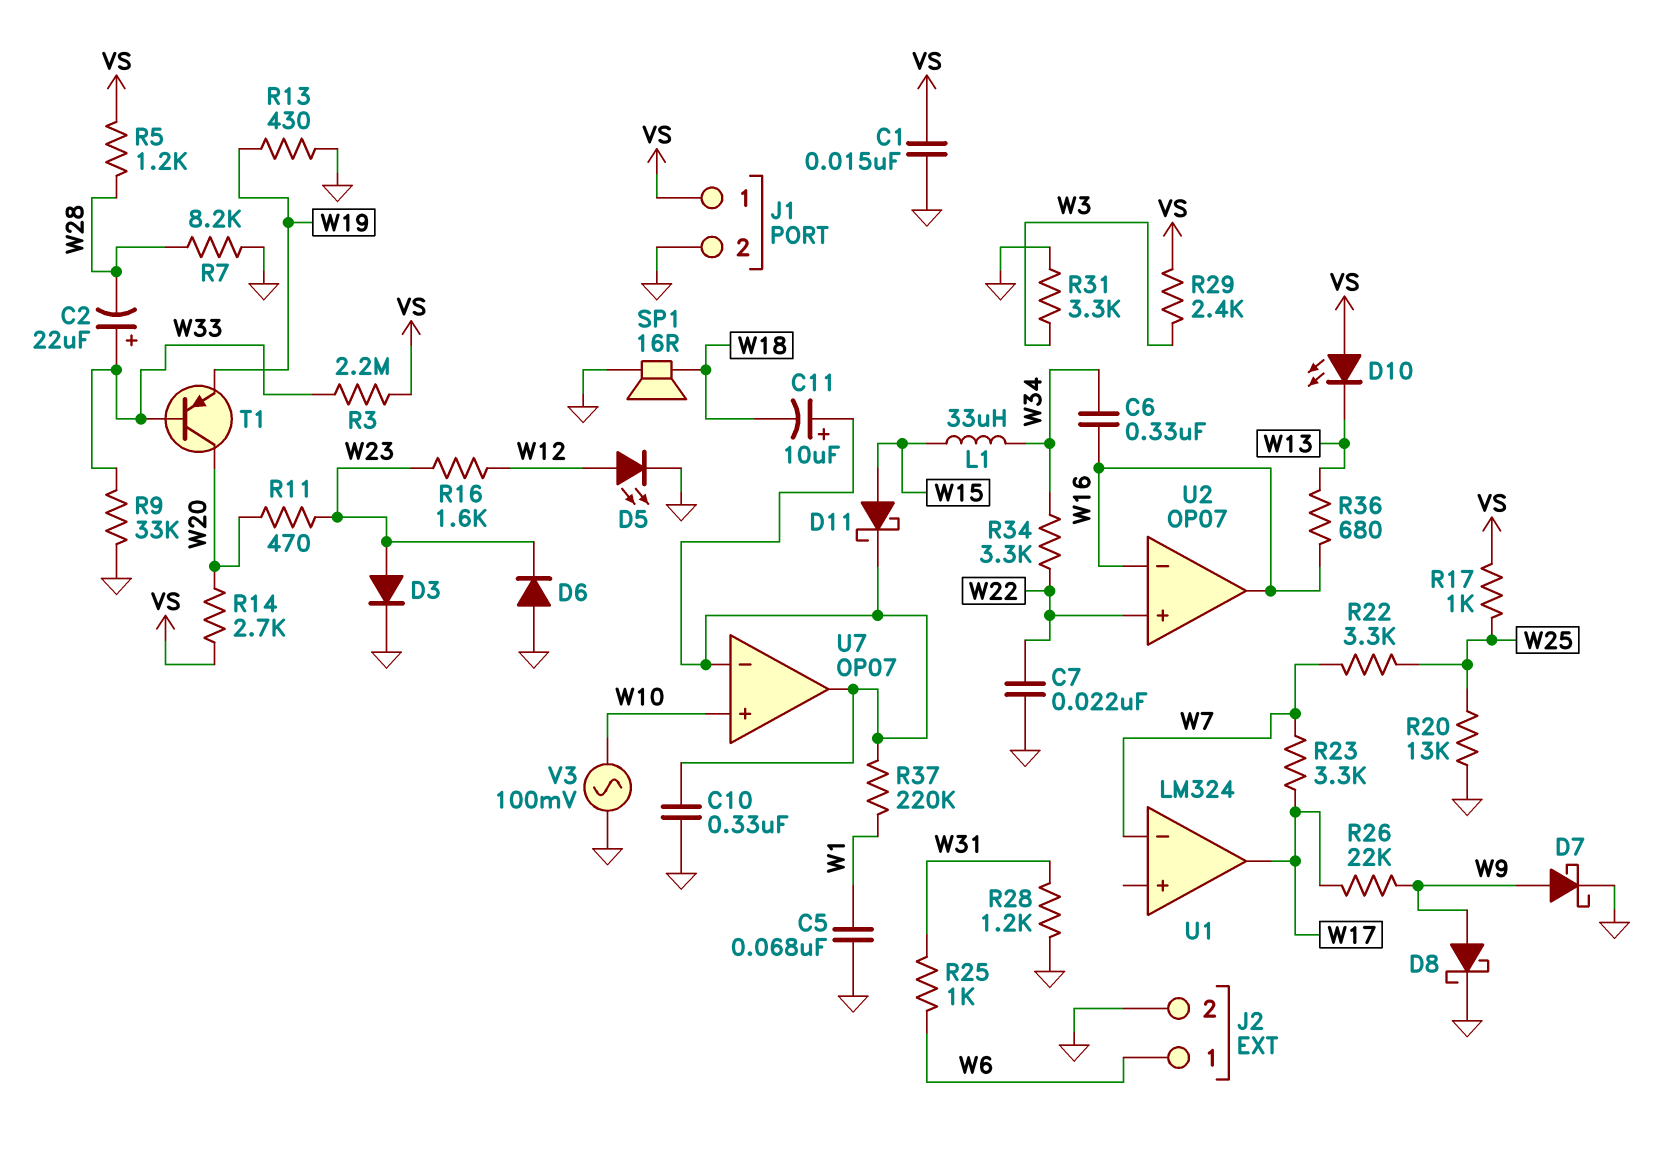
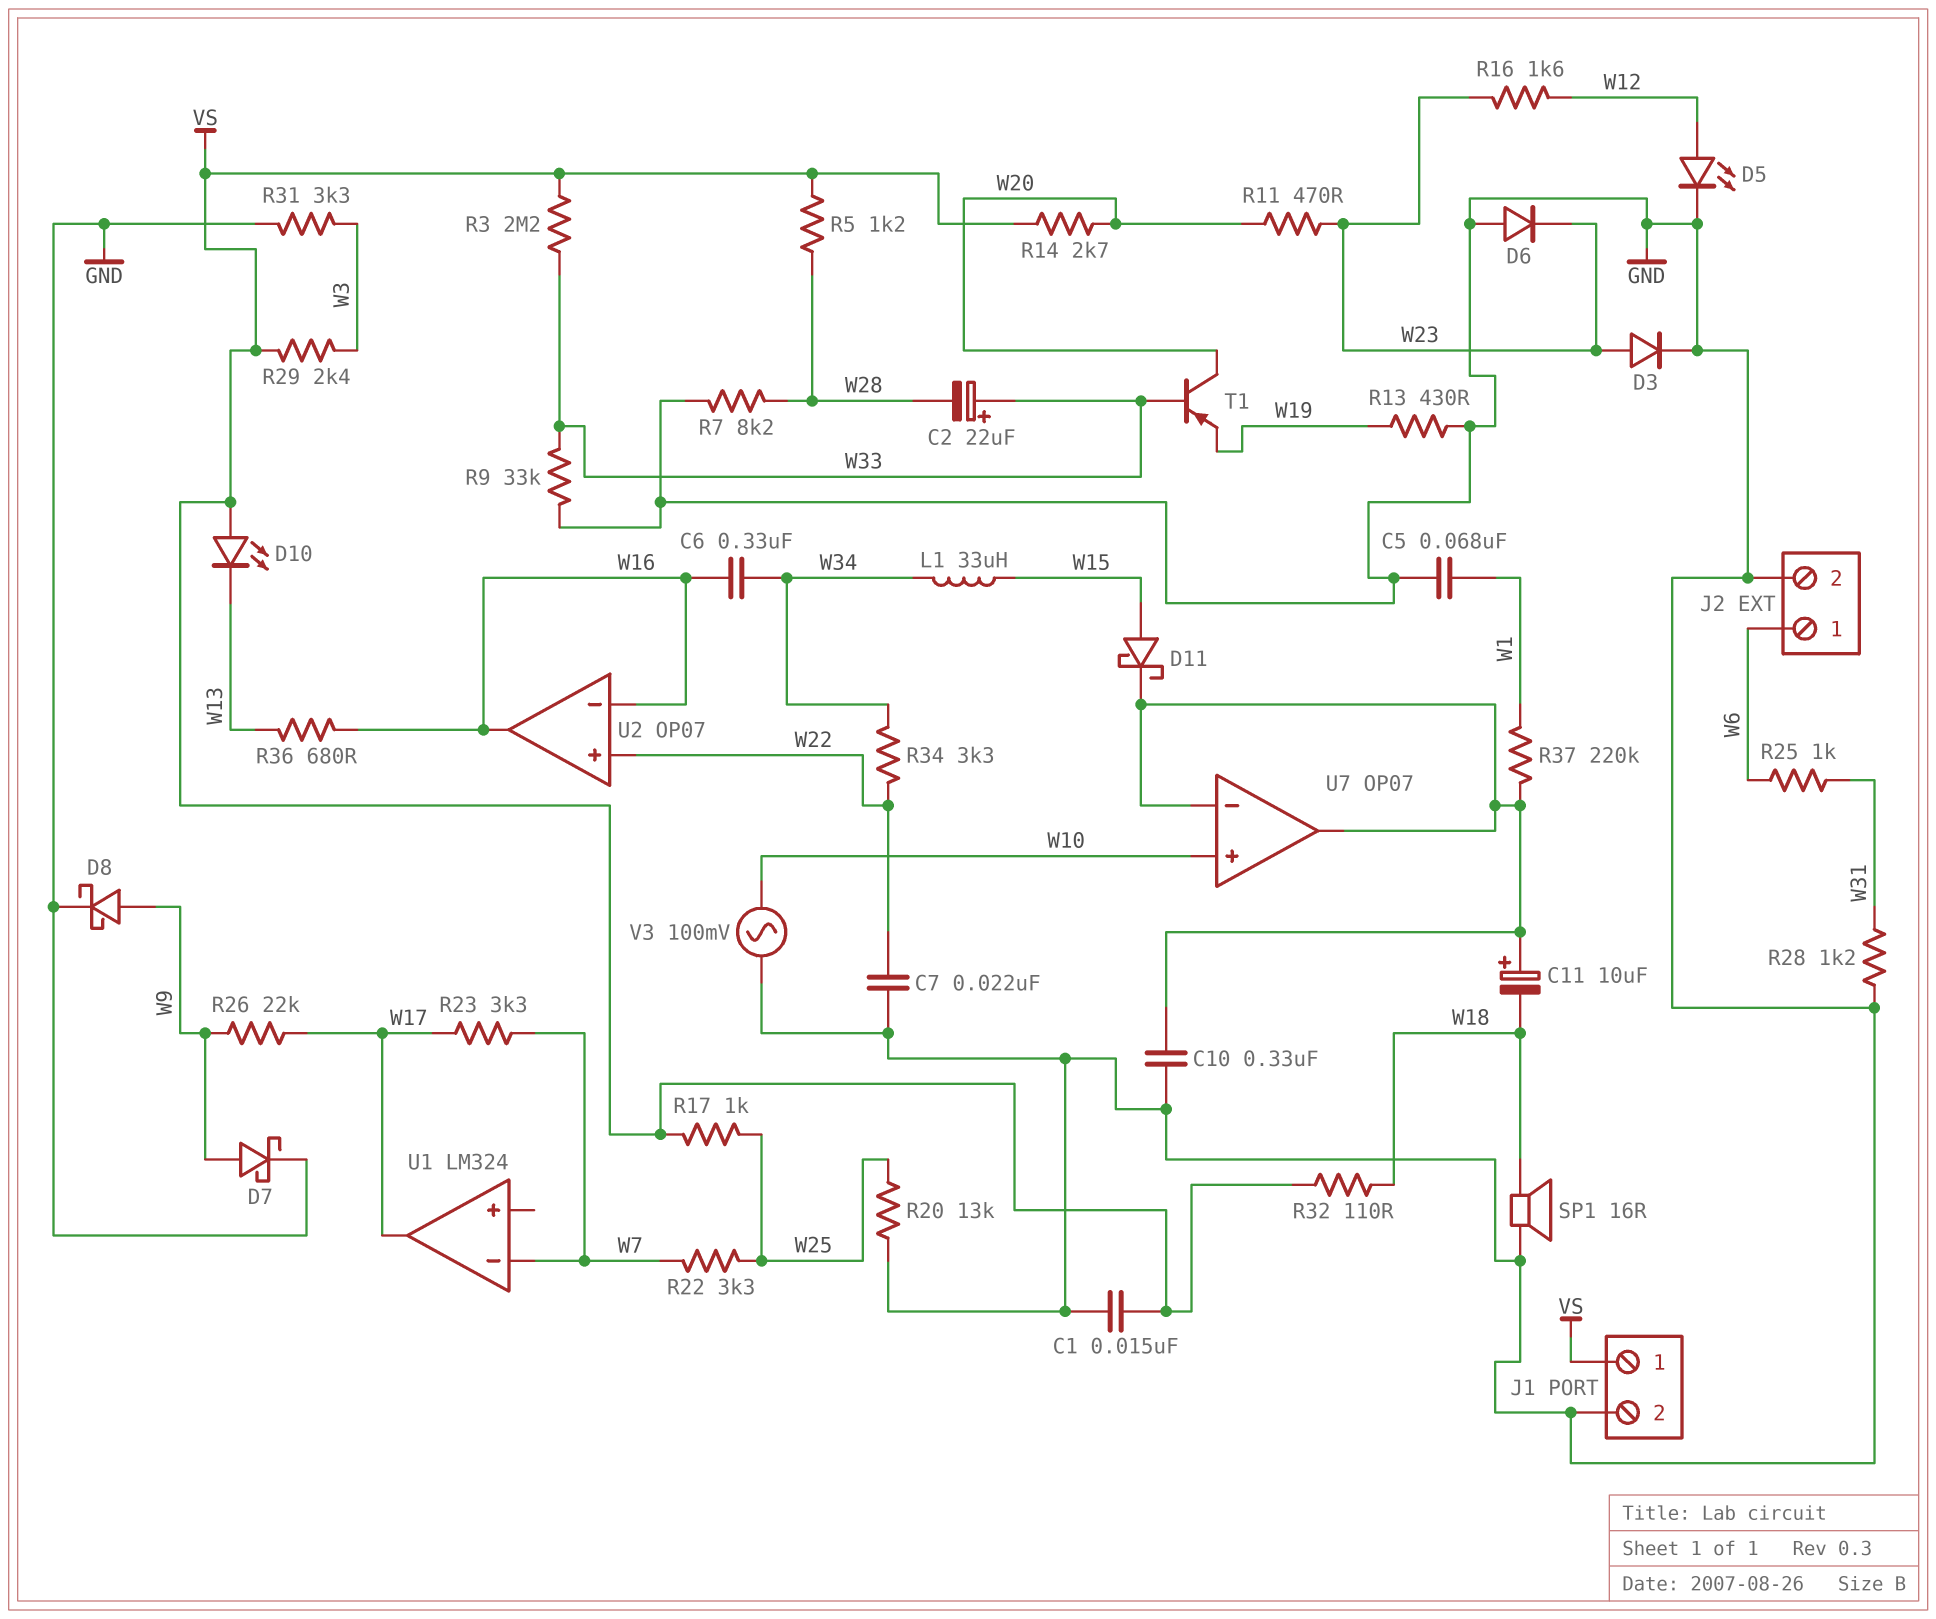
R32: none -> 110 (VS, W18)

